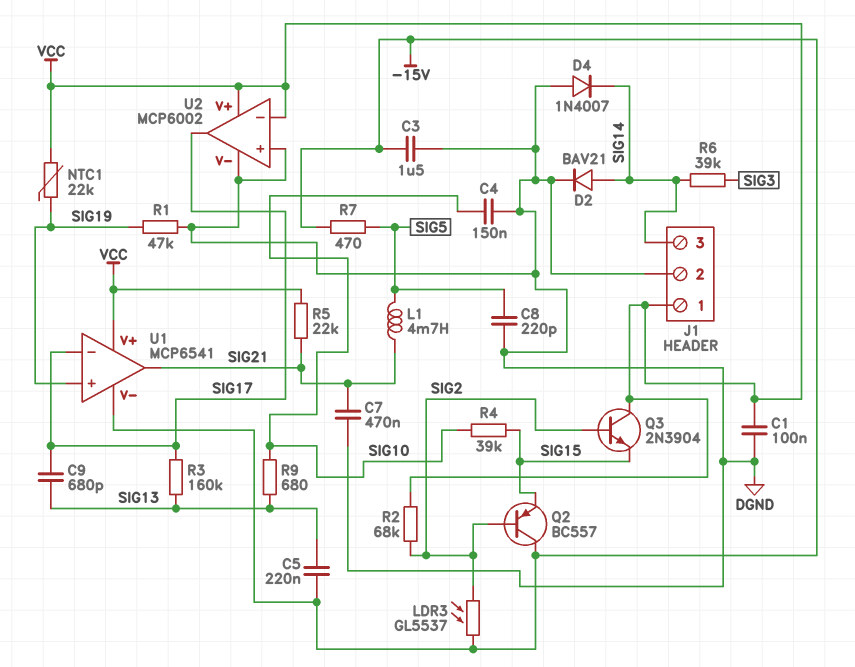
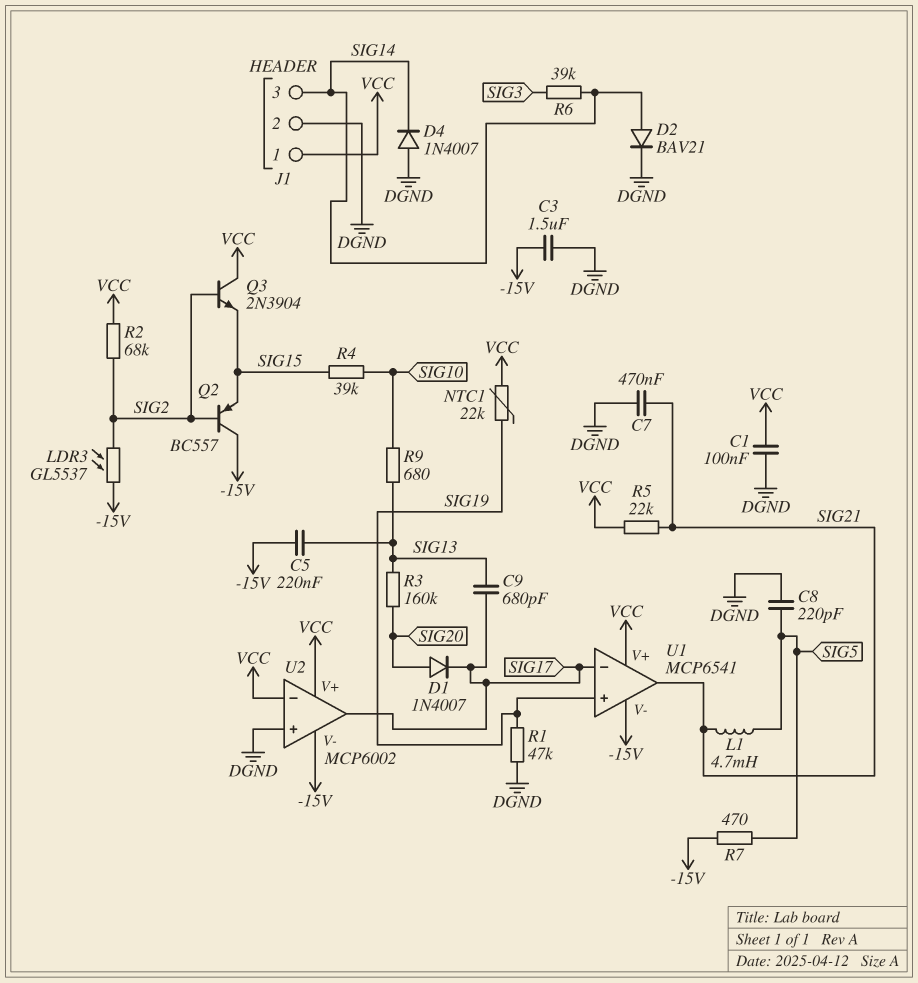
C4: 150nF (DGND, SIG10) -> none
D1: none -> diode 1N4007 (A SIG20, K SIG17)
R3: 160k (SIG13, SIG17) -> 160k (SIG13, SIG20)
U2 pin V-: DGND -> -15V

